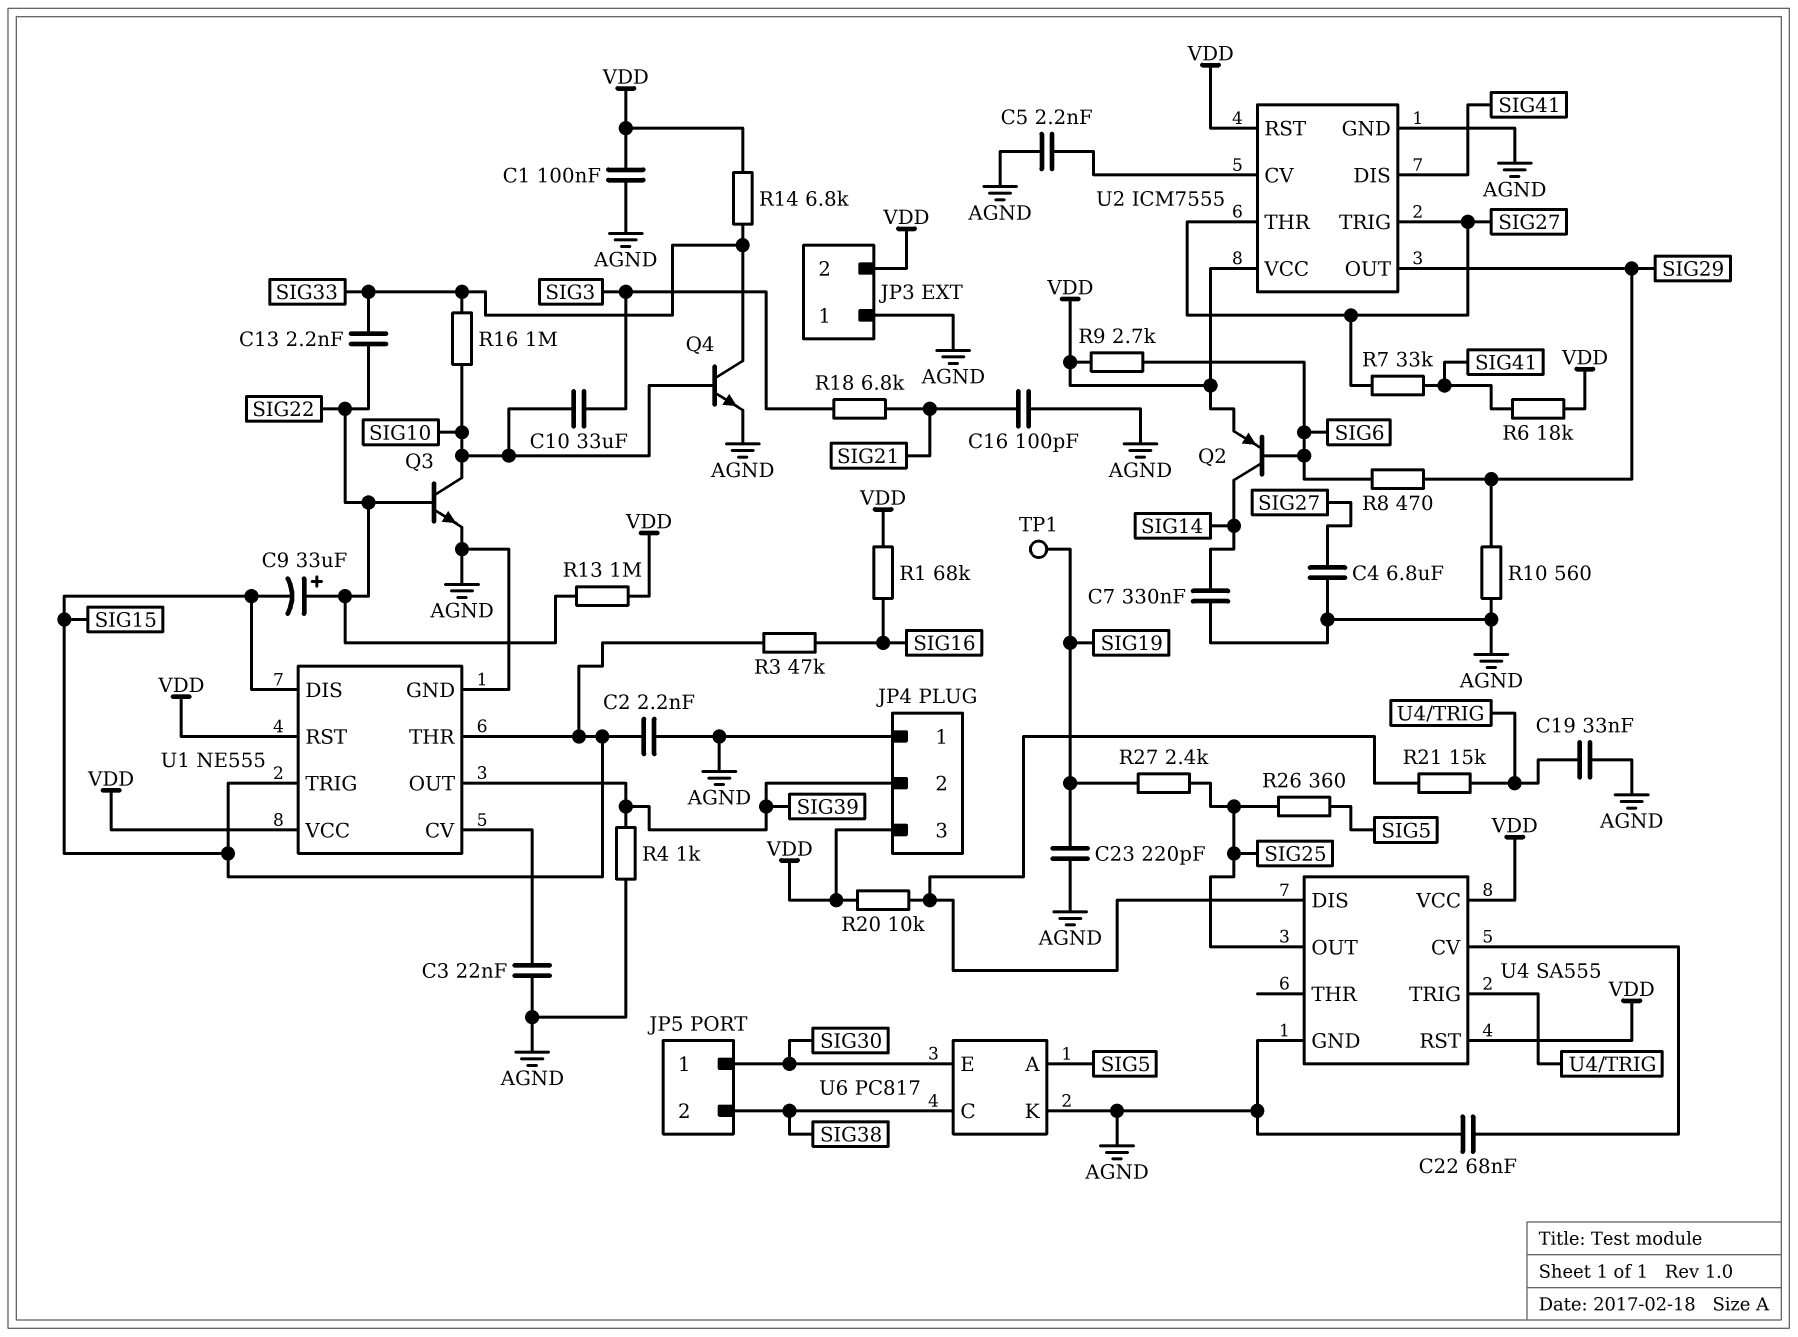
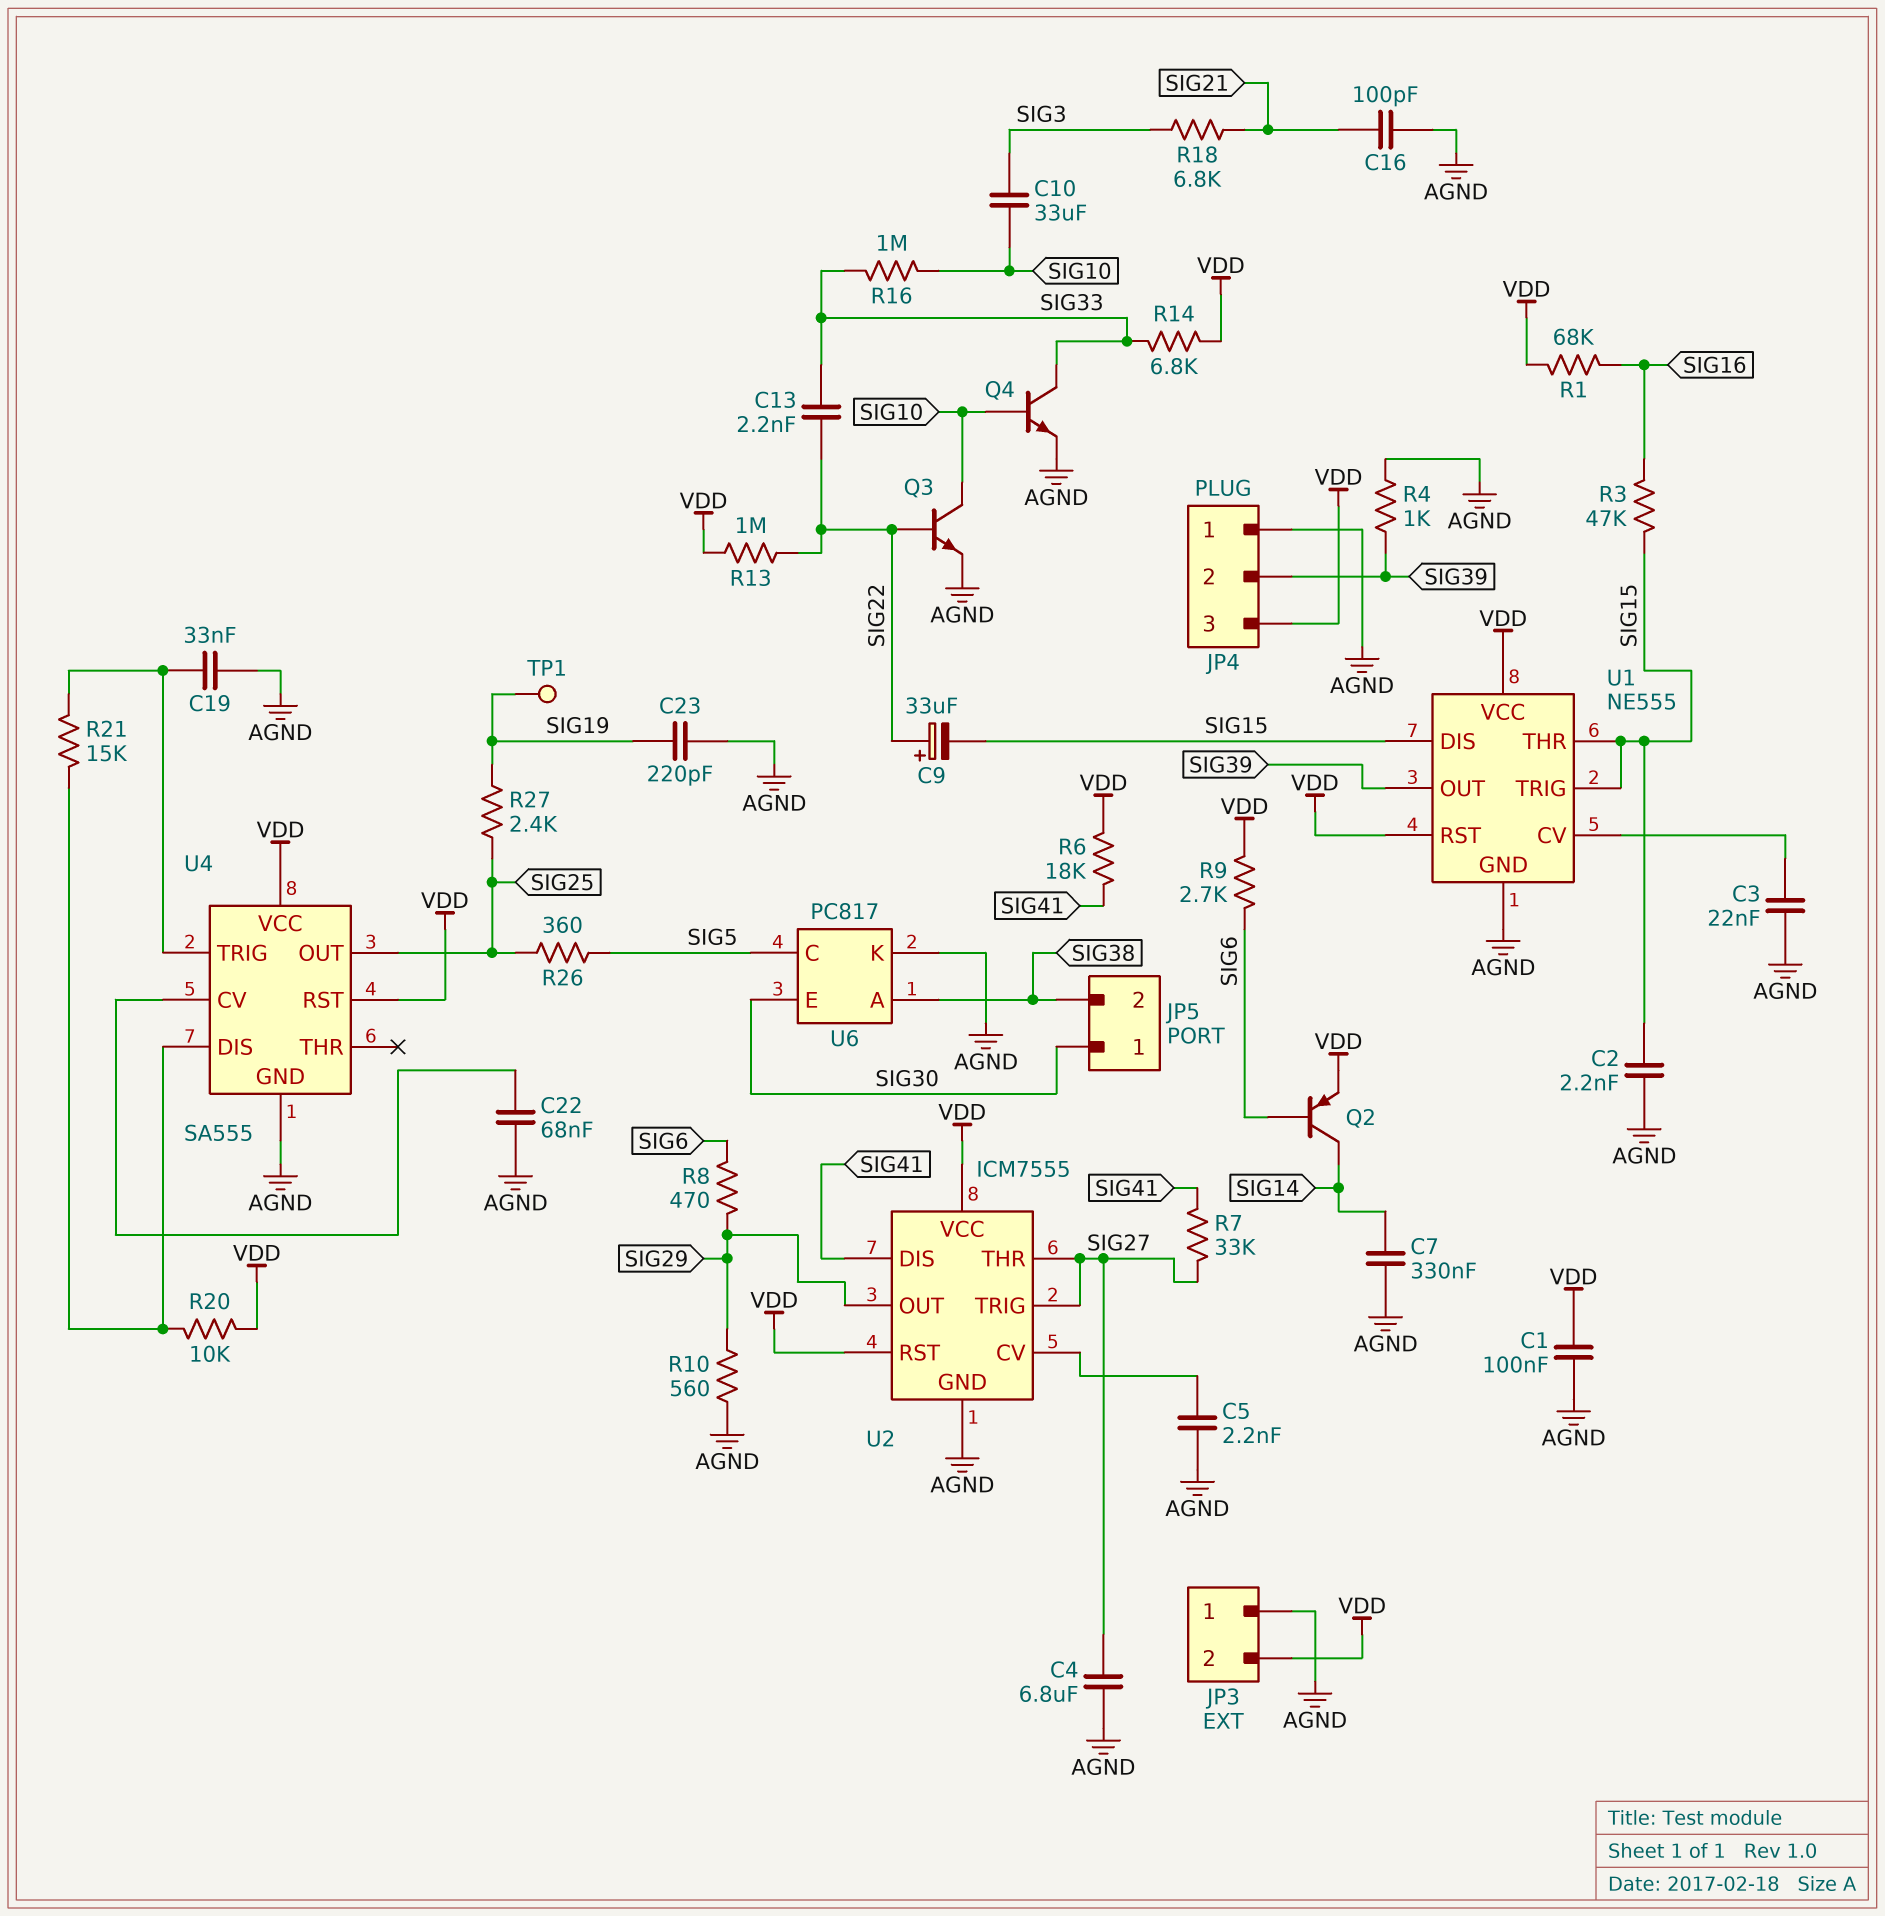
U6 pin A: SIG5 -> SIG38
U6 pin C: SIG38 -> SIG5

